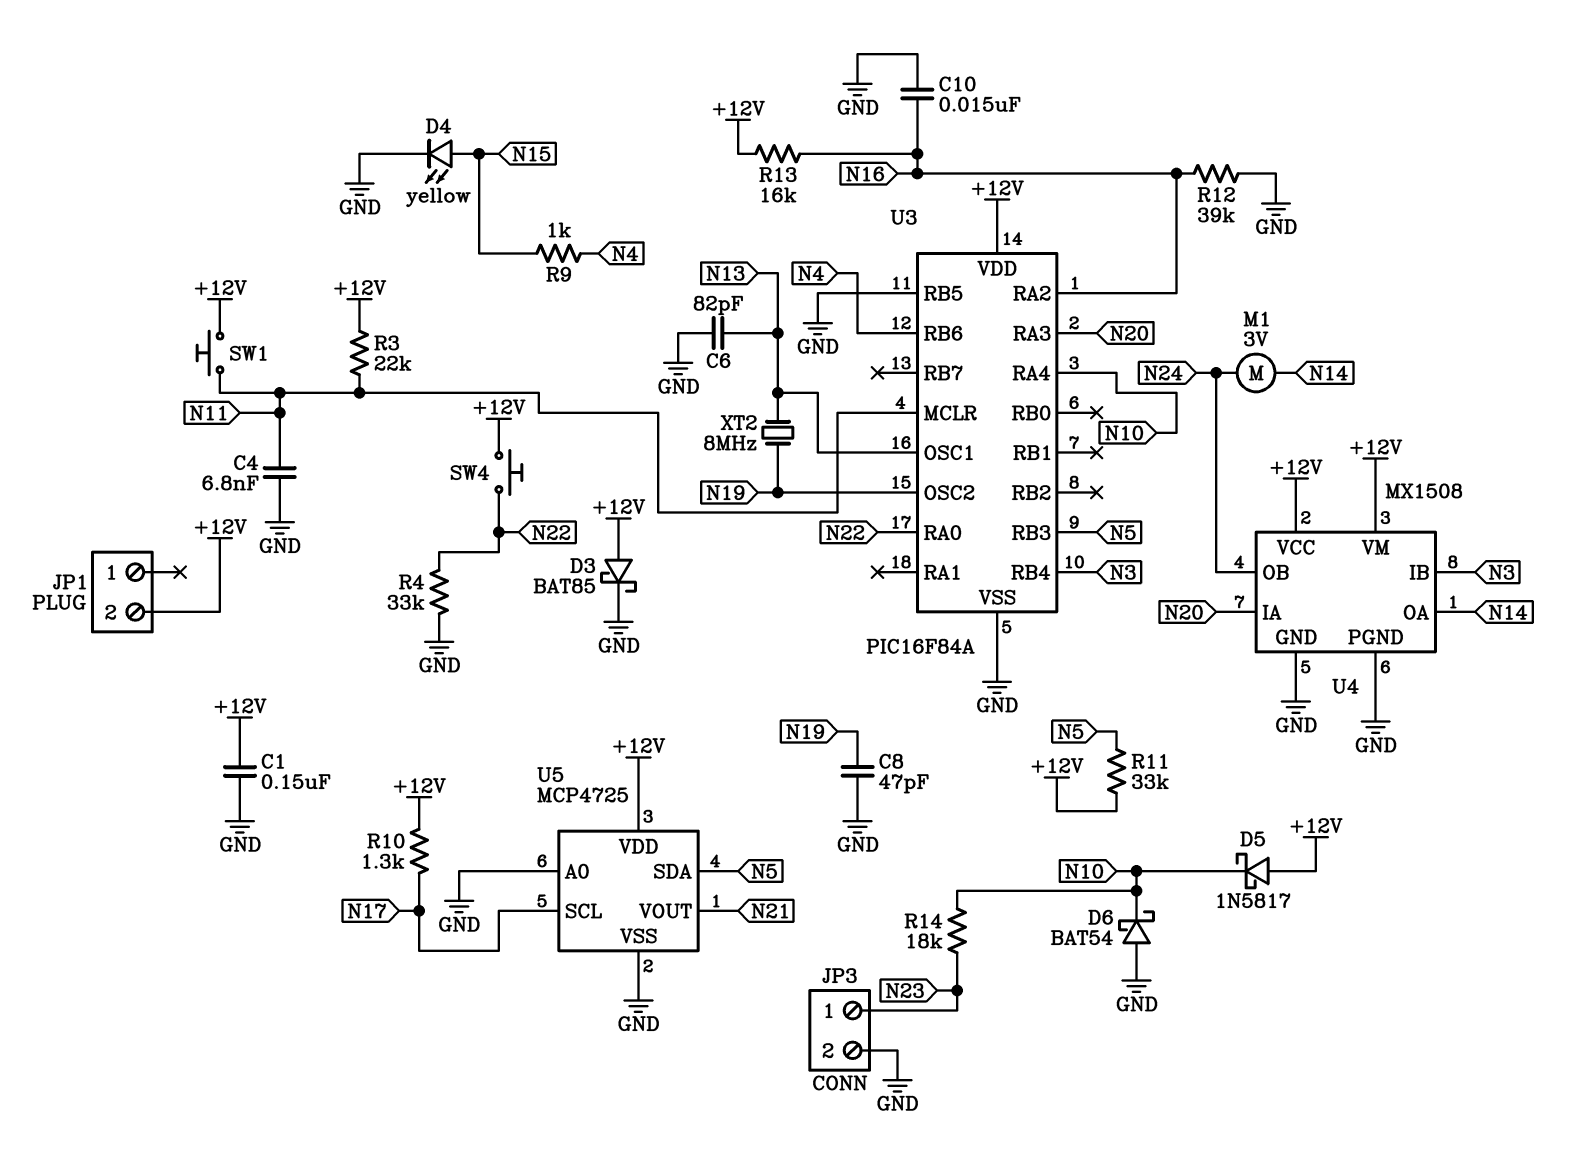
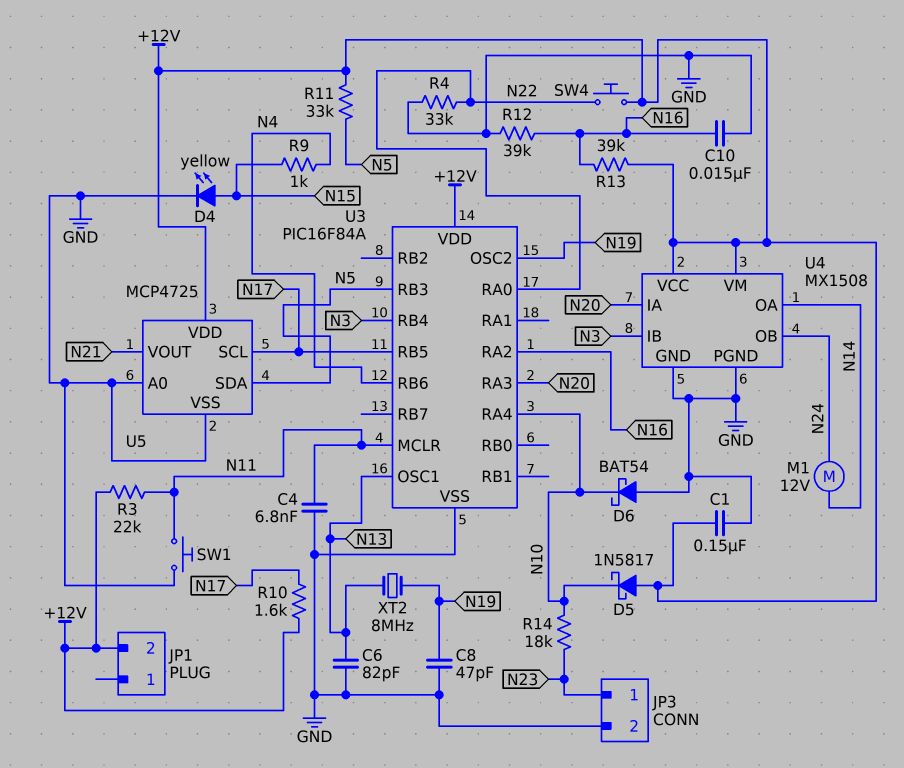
D3: schottky BAT85 (A +12V, K GND) -> none
M1: motor 3V (N14, N24) -> motor 12V (N14, N24)
R10: 1.3k (+12V, N17) -> 1.6k (+12V, N17)
R13: 16k (+12V, N16) -> 39k (+12V, N16)
SW1: button (+12V, N11) -> button (GND, N11)
U3 pin RB5: GND -> N17

